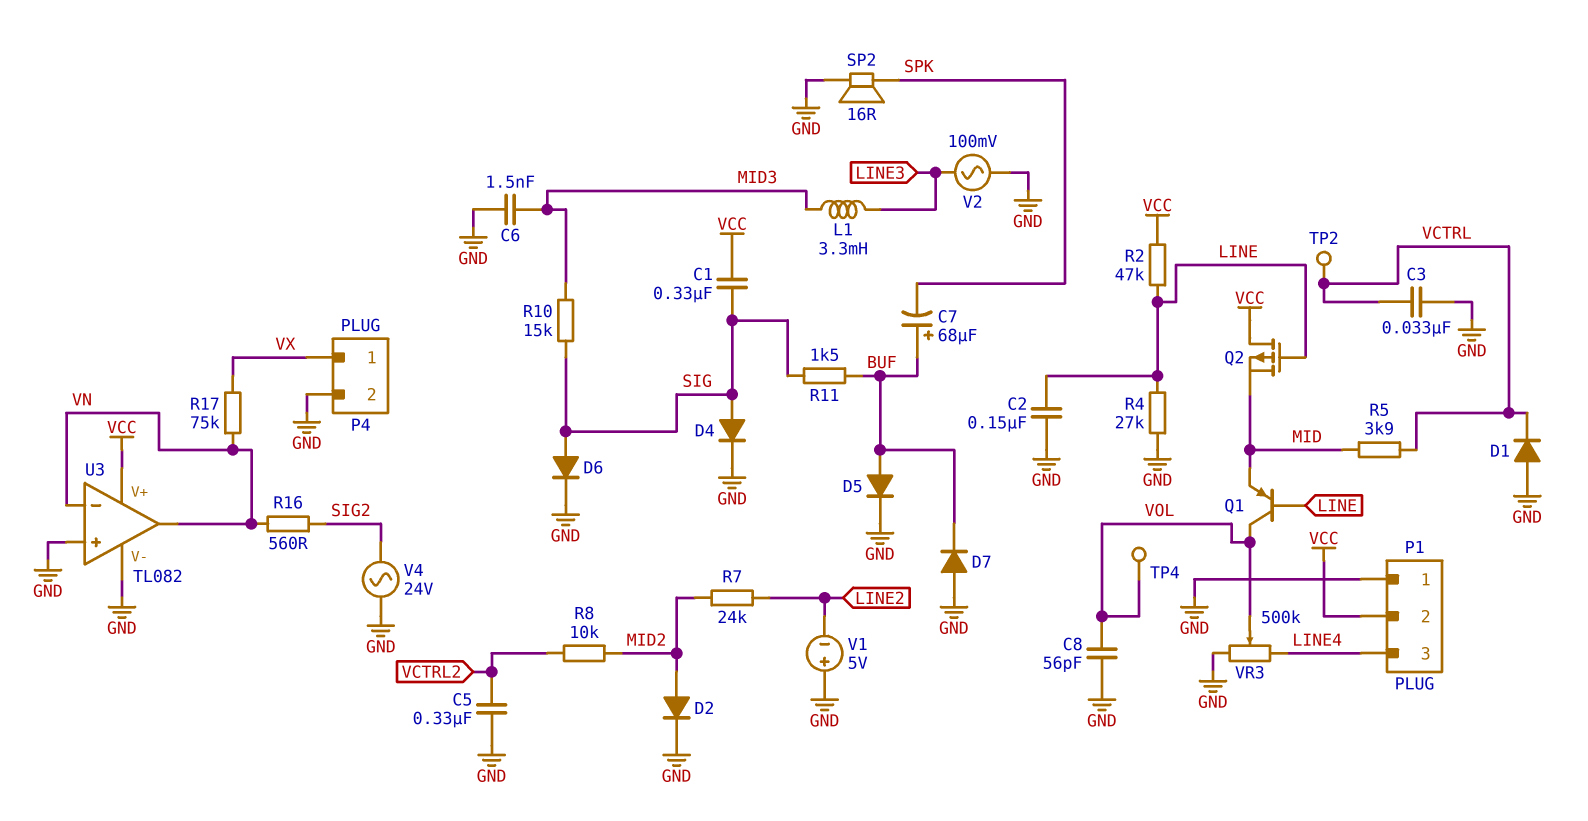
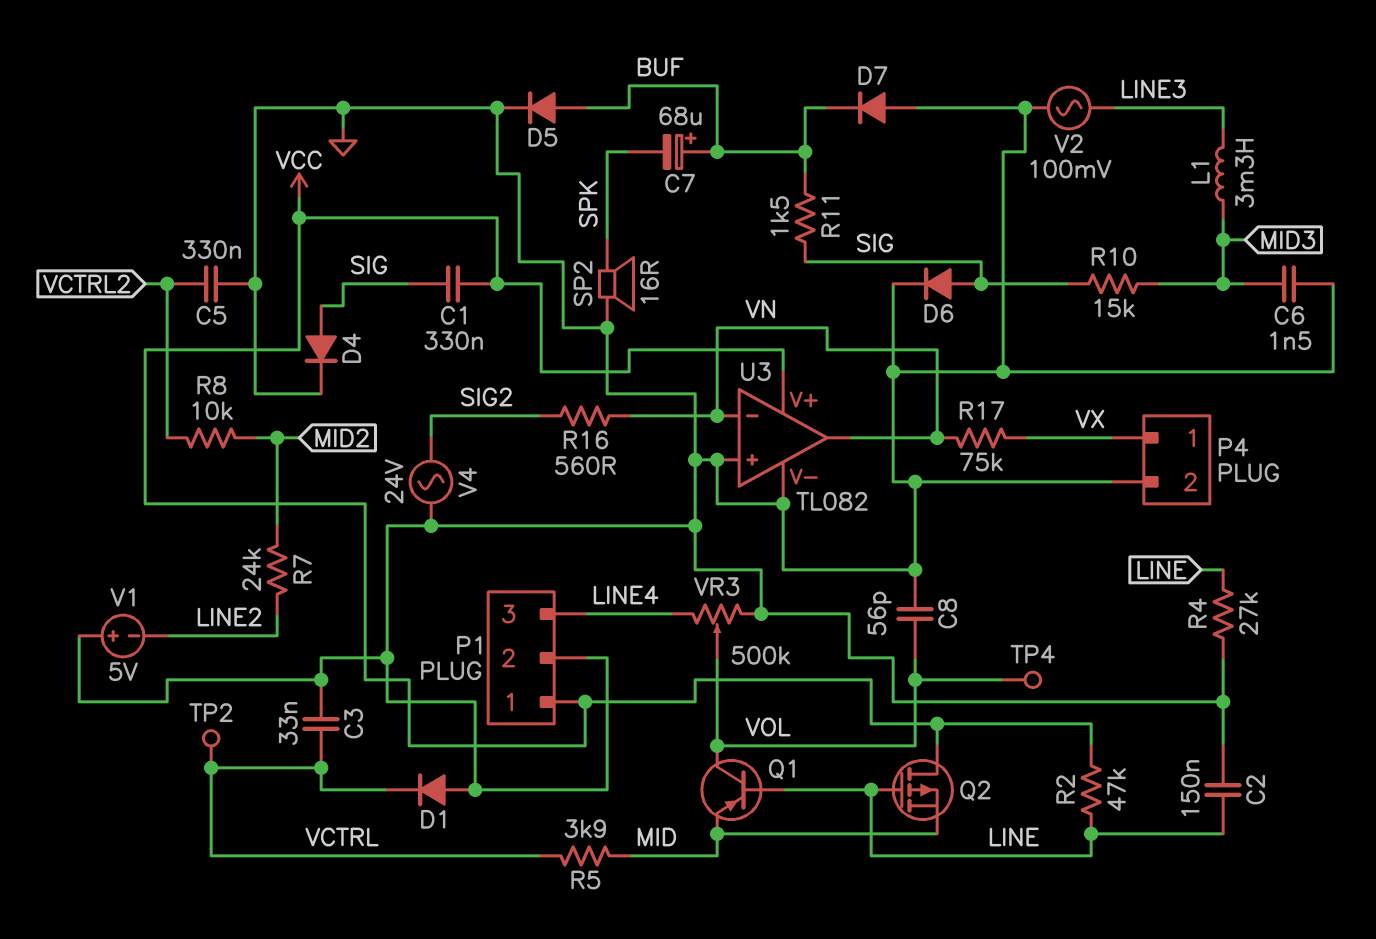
D2: diode (A MID2, K GND) -> none
P1 pin 1: GND -> VCC
P1 pin 2: VCC -> GND

